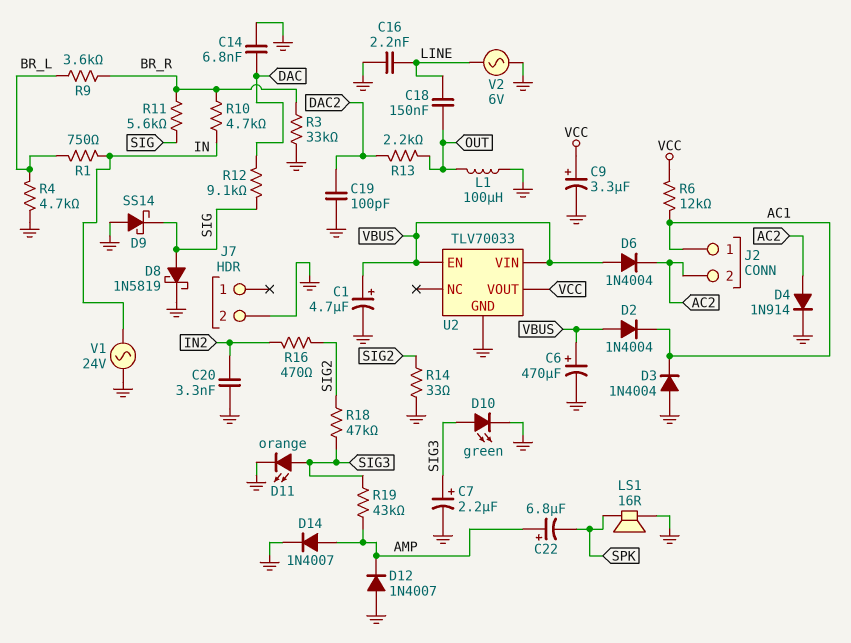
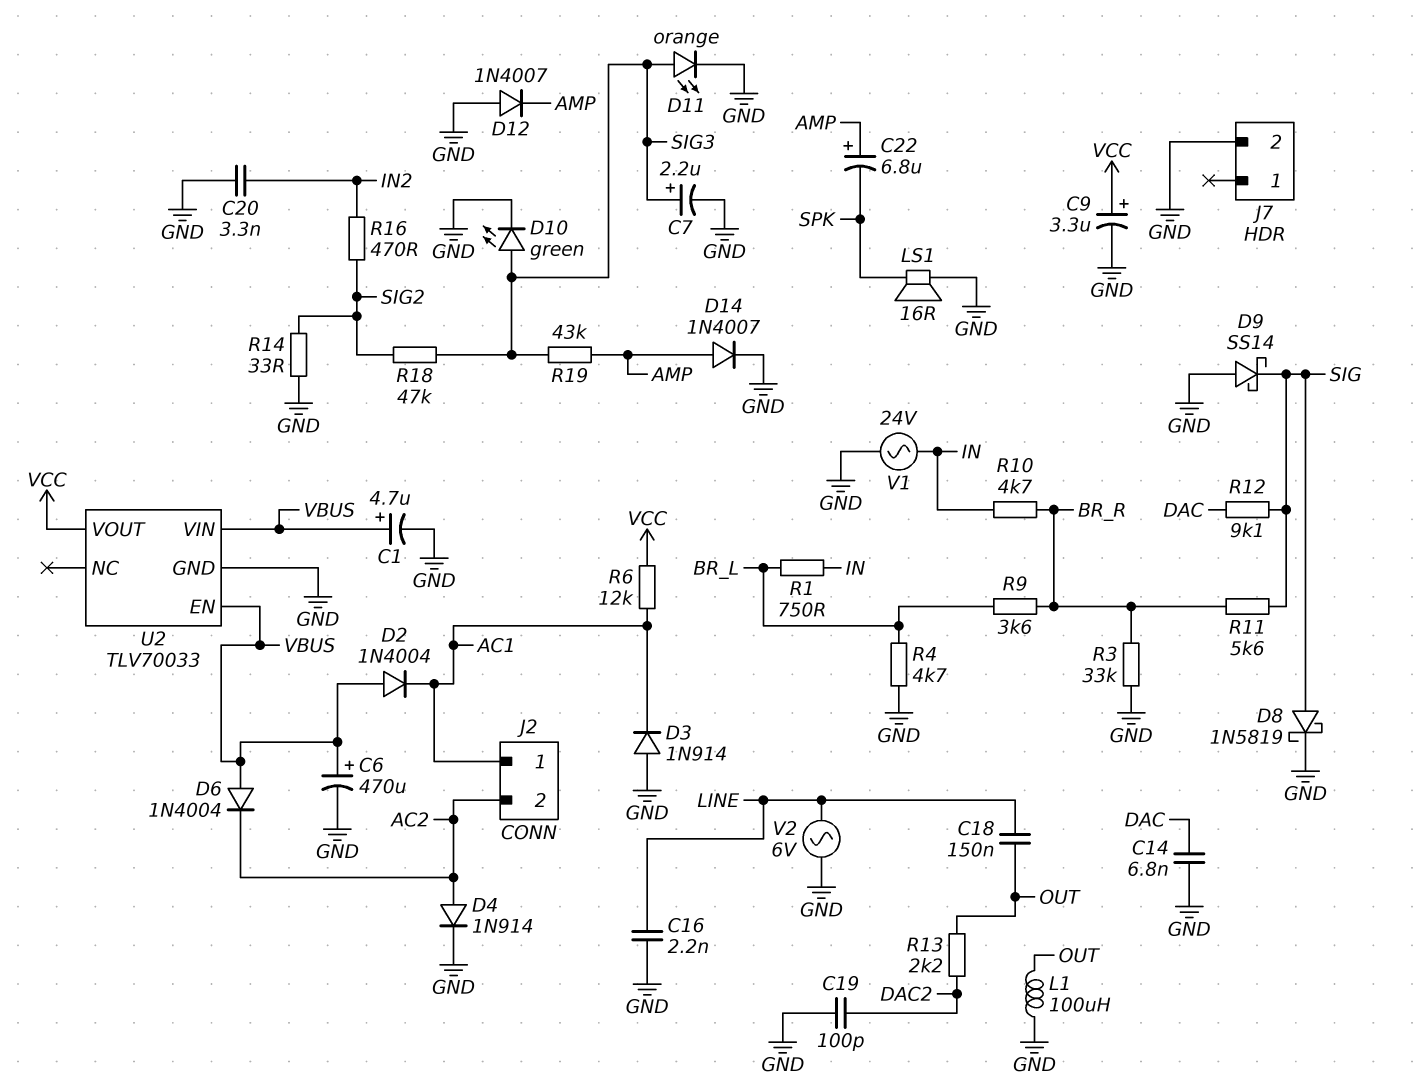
D3: diode 1N4004 (A GND, K AC1) -> diode 1N914 (A GND, K AC1)

